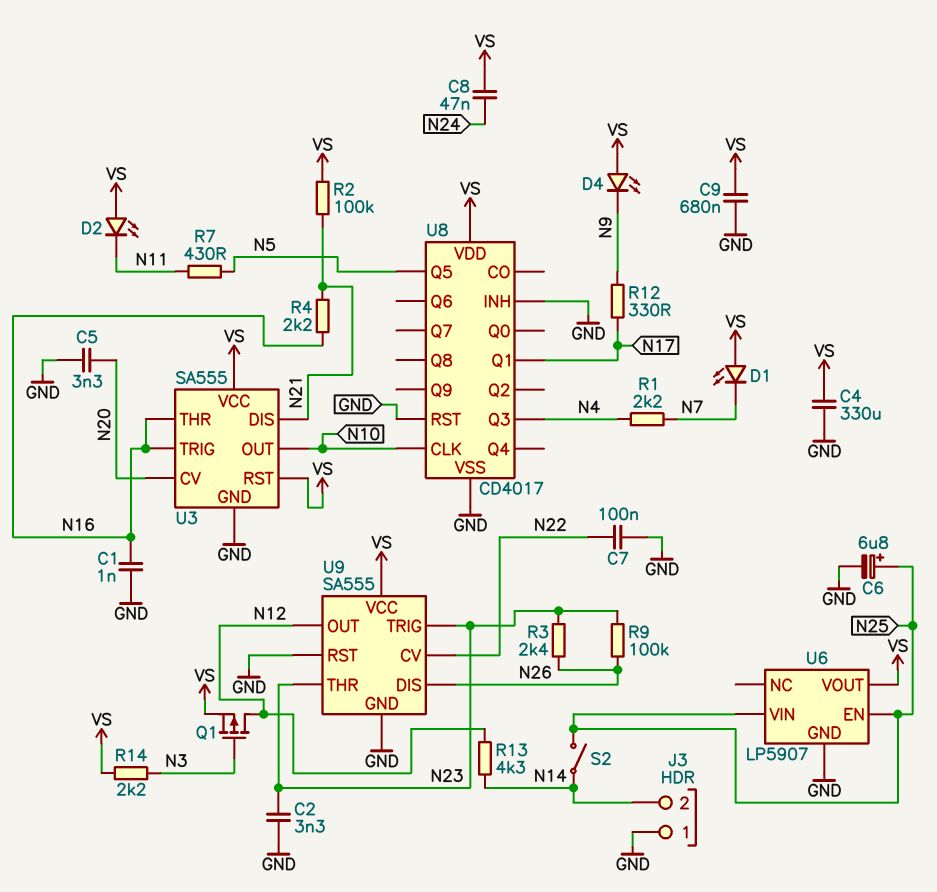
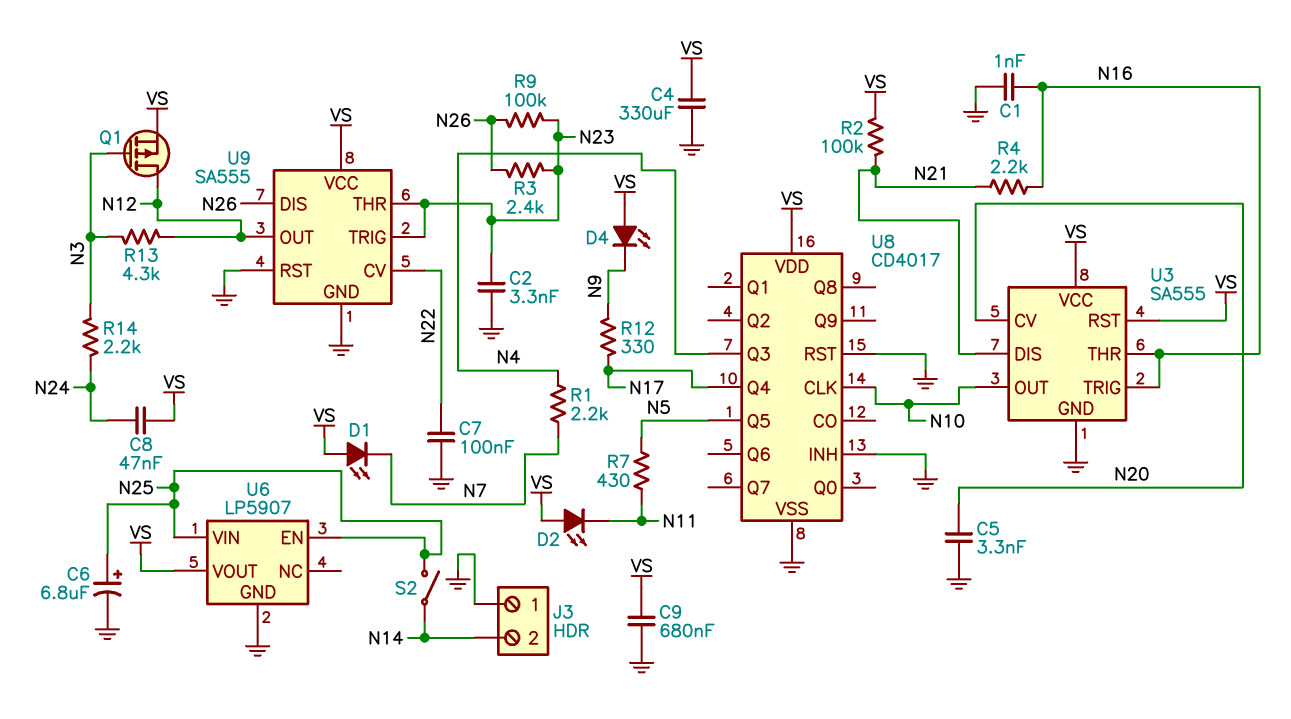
R13: 4.3k (N12, N14) -> 4.3k (N3, N12)
R14: 2.2k (N3, VS) -> 2.2k (N3, N24)
U8 pin Q1: N17 -> none
U8 pin Q4: none -> N17

